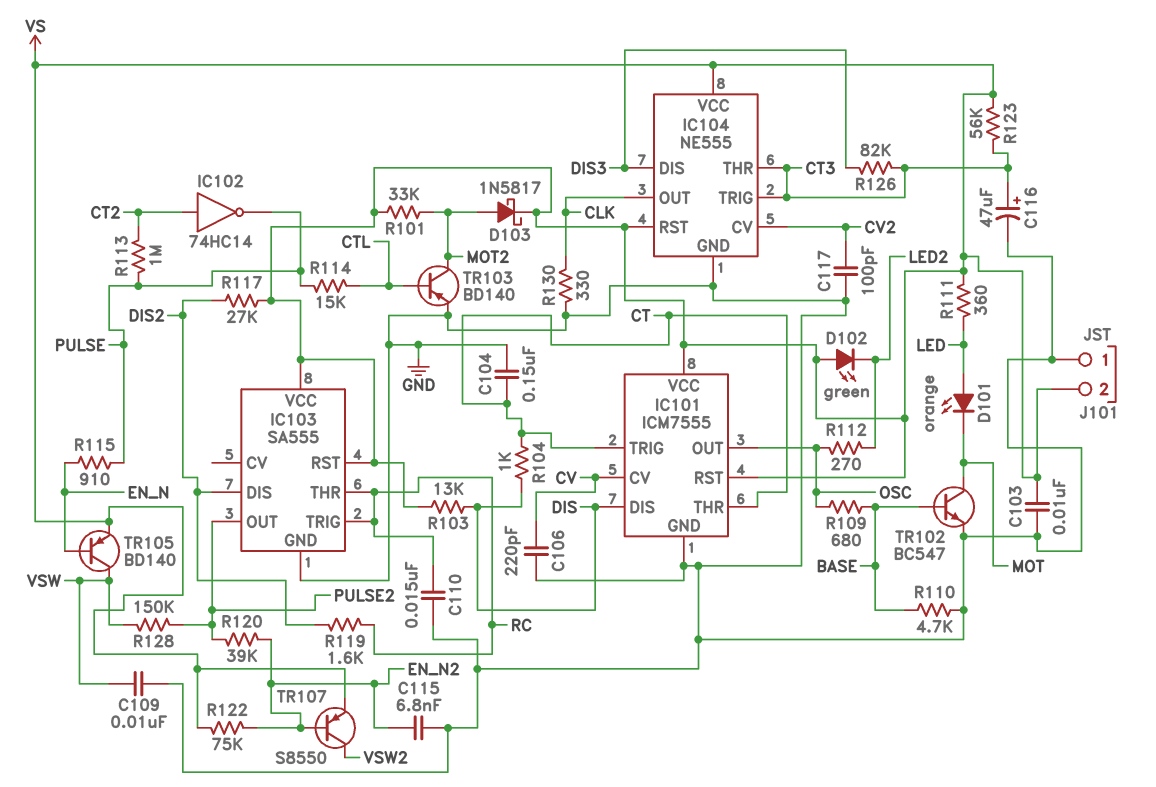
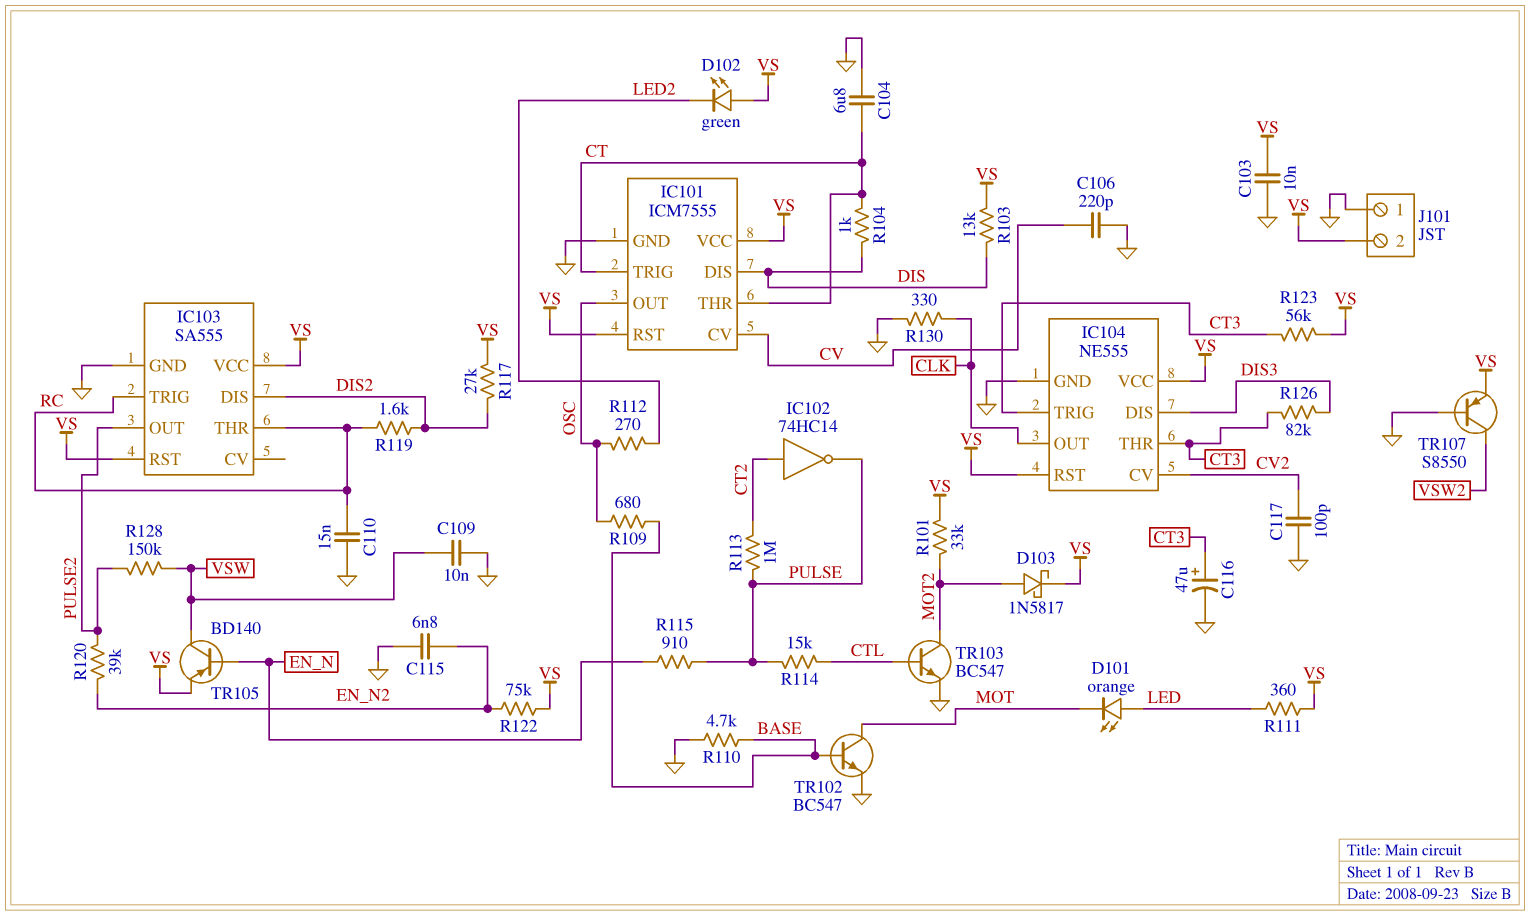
C104: 150nF (CT, GND) -> 6.8uF (CT, GND)
TR103: PNP BD140 (B CTL, C MOT2, E GND) -> NPN BC547 (B CTL, C MOT2, E GND)
TR107: PNP S8550 (B EN_N2, C VSW2, E VS) -> PNP S8550 (B GND, C VSW2, E VS)

